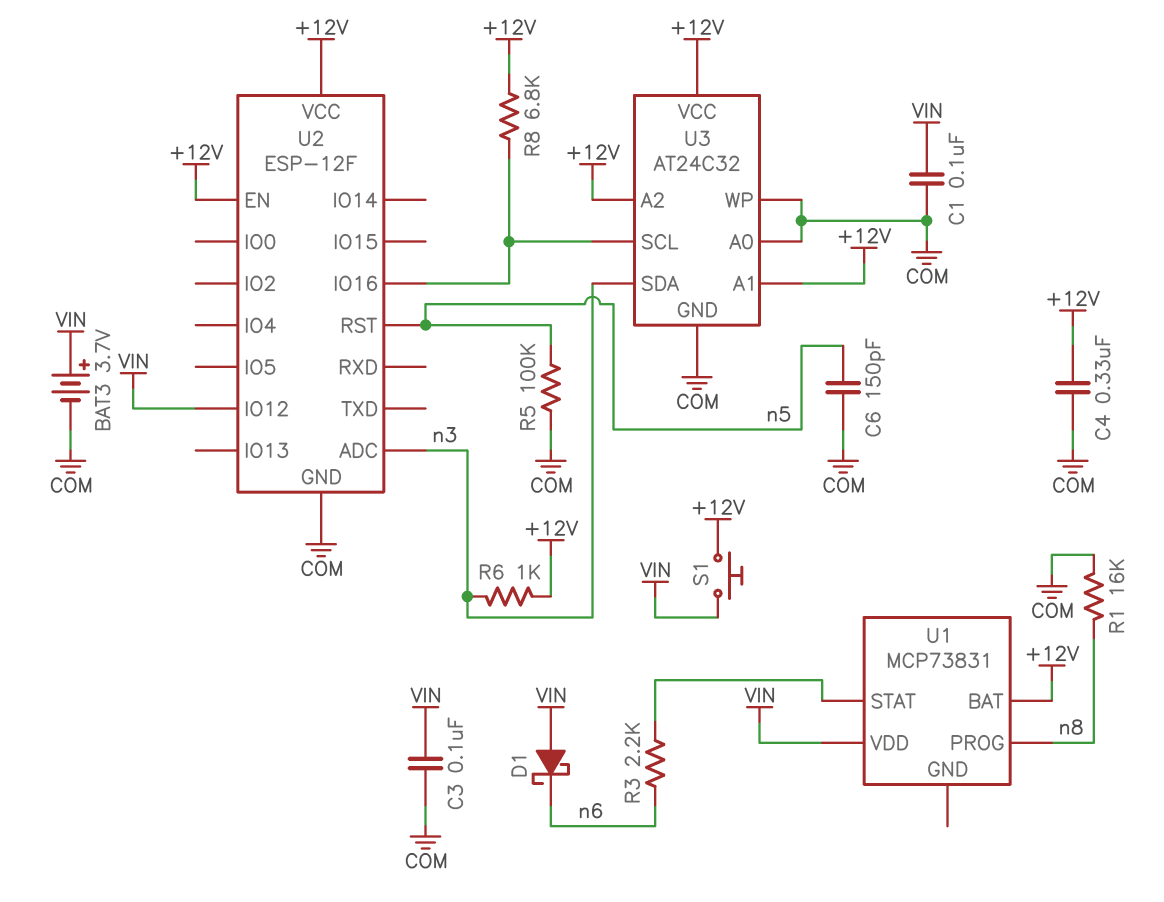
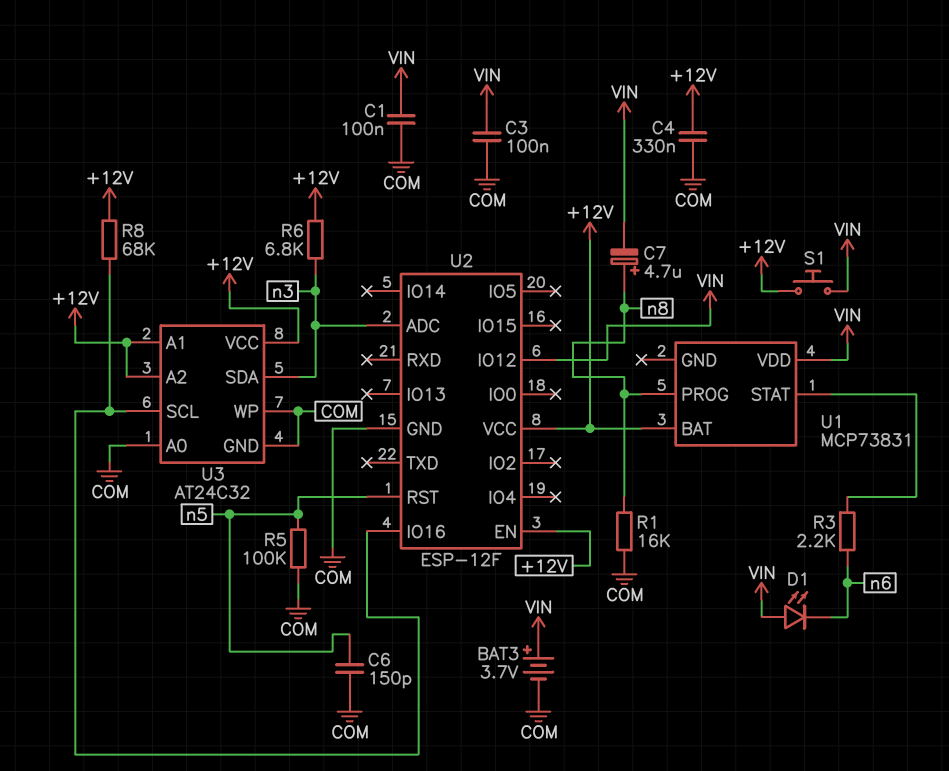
C7: none -> 4.7uF (plus n8, minus VIN)
D1: schottky (A VIN, K n6) -> LED (A VIN, K n6)
R6: 1k (+12V, n3) -> 6.8k (+12V, n3)
R8: 6.8k (+12V, U2/IO16) -> 68k (+12V, U2/IO16)

